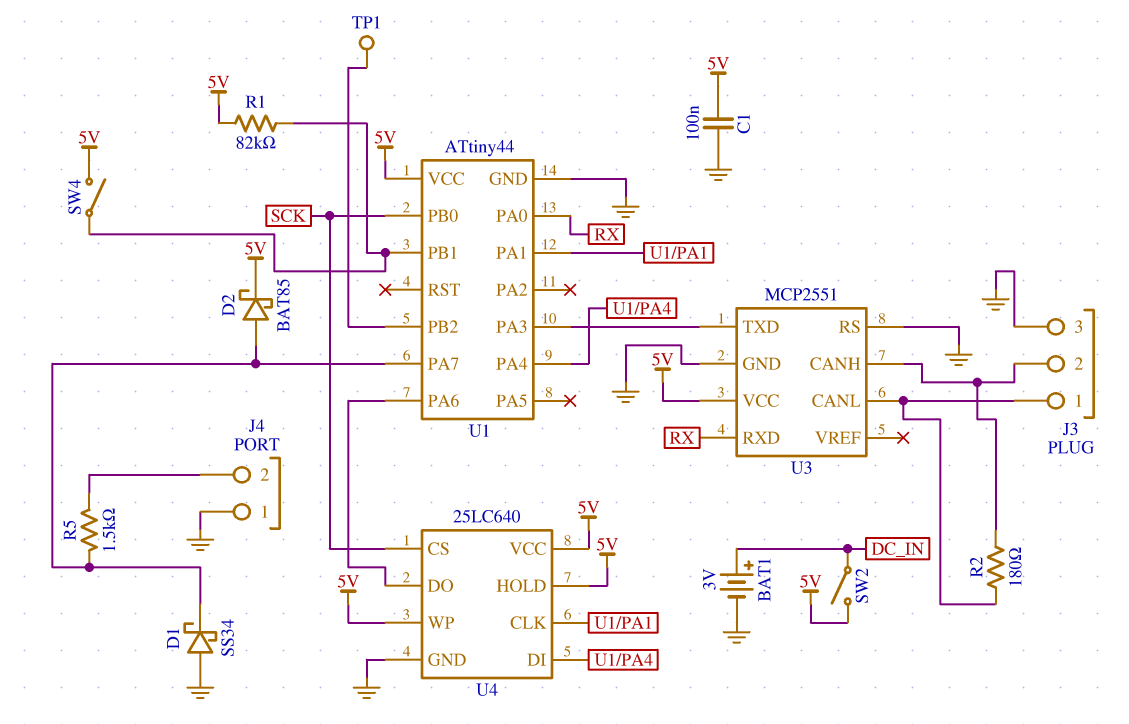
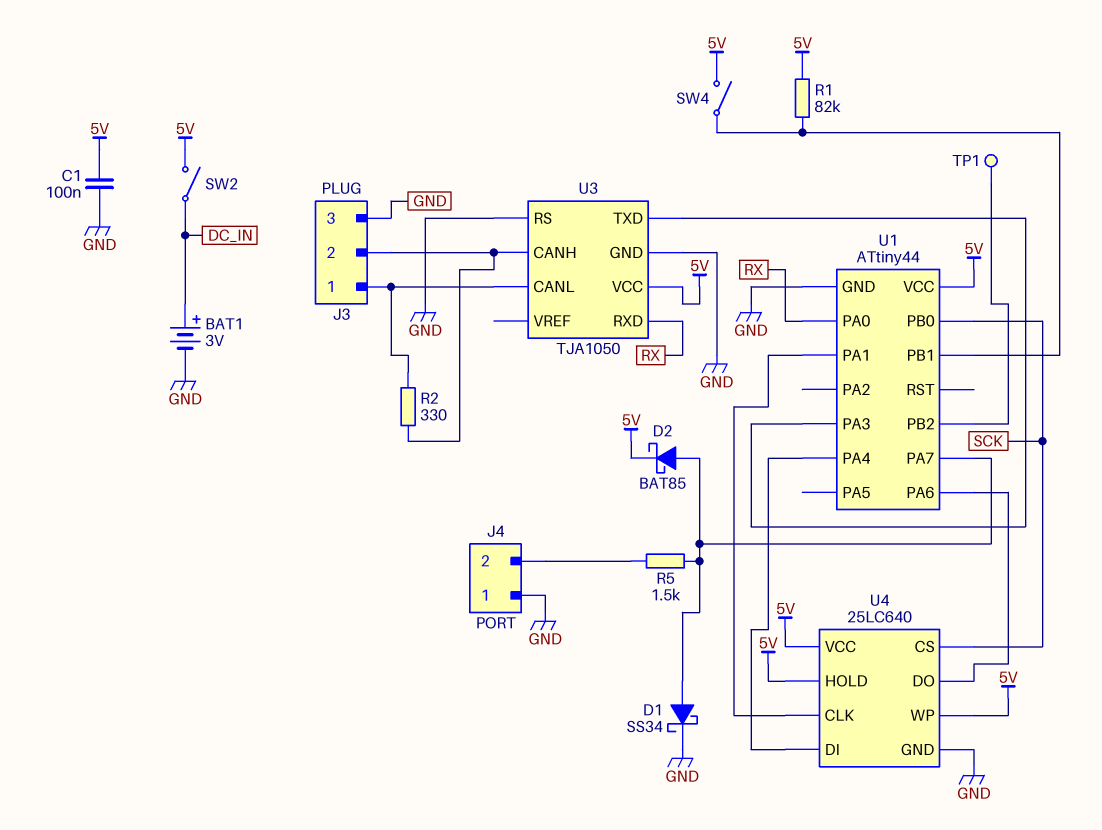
D1: schottky SS34 (A GND, K U1/PA7) -> schottky SS34 (A U1/PA7, K GND)
R2: 180 (J3/1, J3/2) -> 330 (J3/1, J3/2)
U3: MCP2551 -> TJA1050

